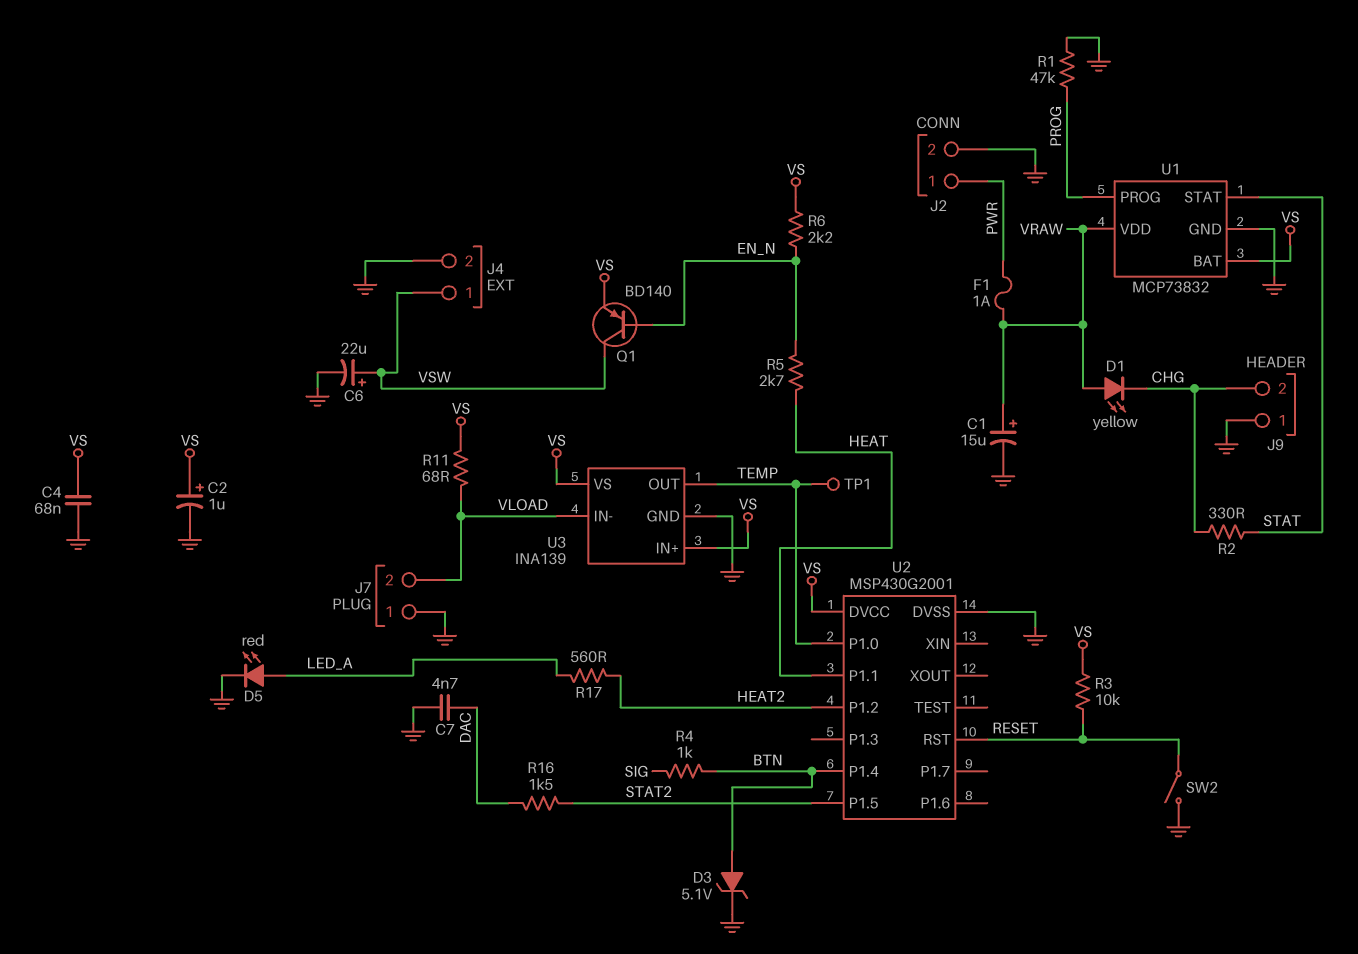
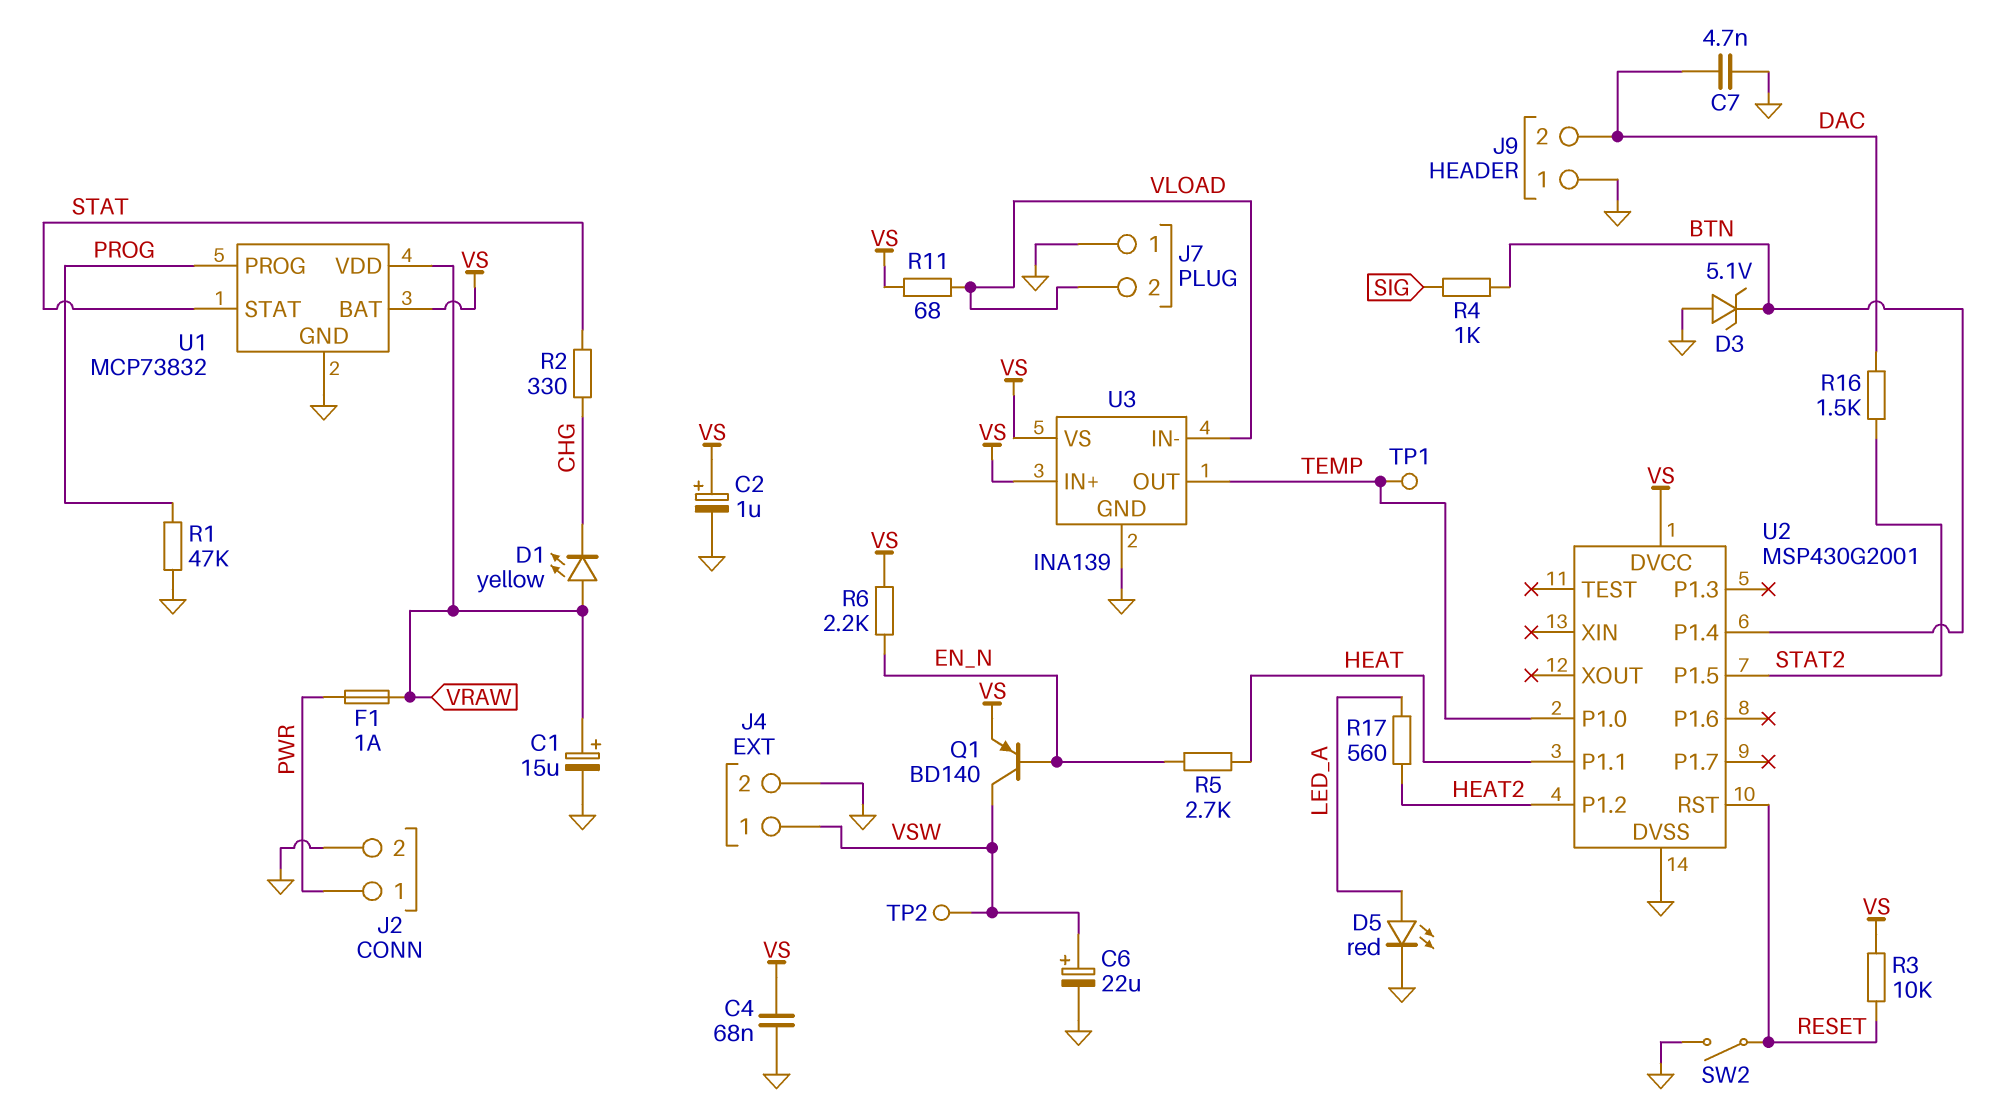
D3: zener 5.1V (A BTN, K GND) -> zener 5.1V (A GND, K BTN)
J9 pin 2: CHG -> DAC
TP2: none -> test point (VSW)

